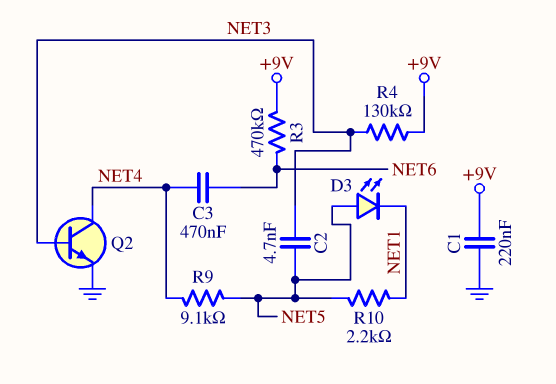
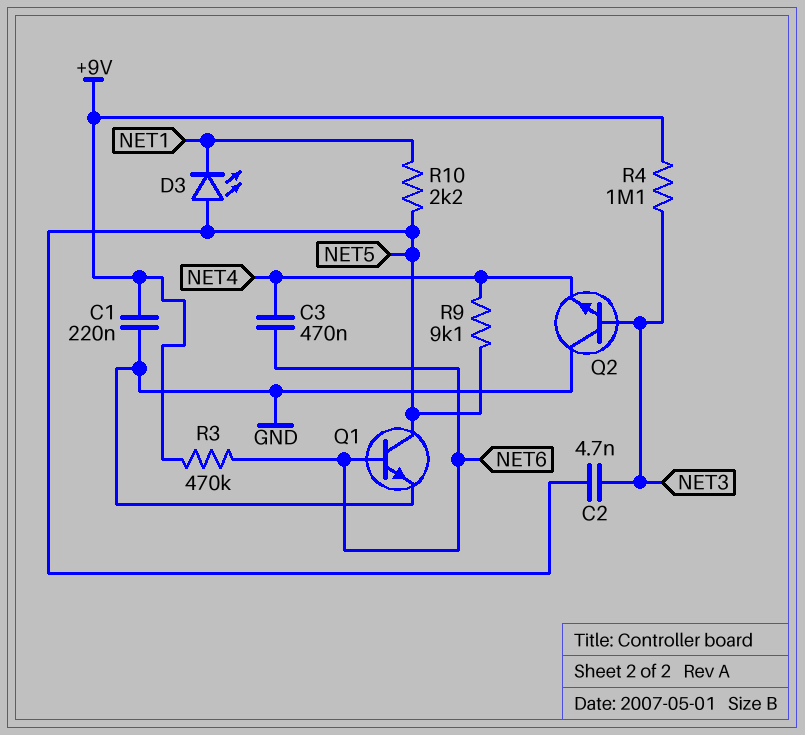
Q1: none -> NPN (B NET6, C NET5, E GND)
Q2: NPN (B NET3, C NET4, E GND) -> NPN (B NET3, C GND, E NET4)
R4: 130k (+9V, NET3) -> 1.1M (+9V, NET3)

